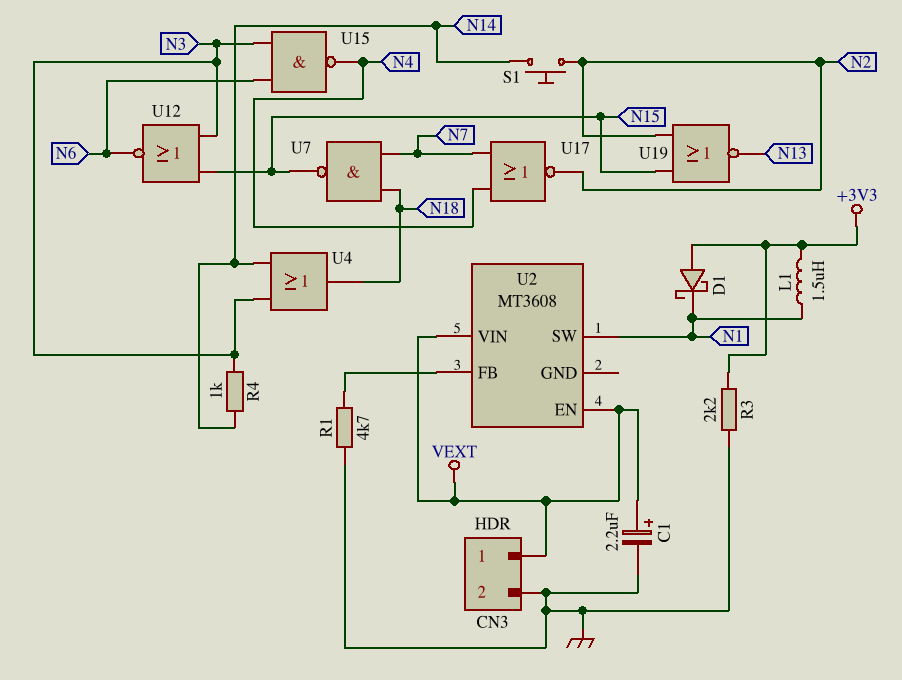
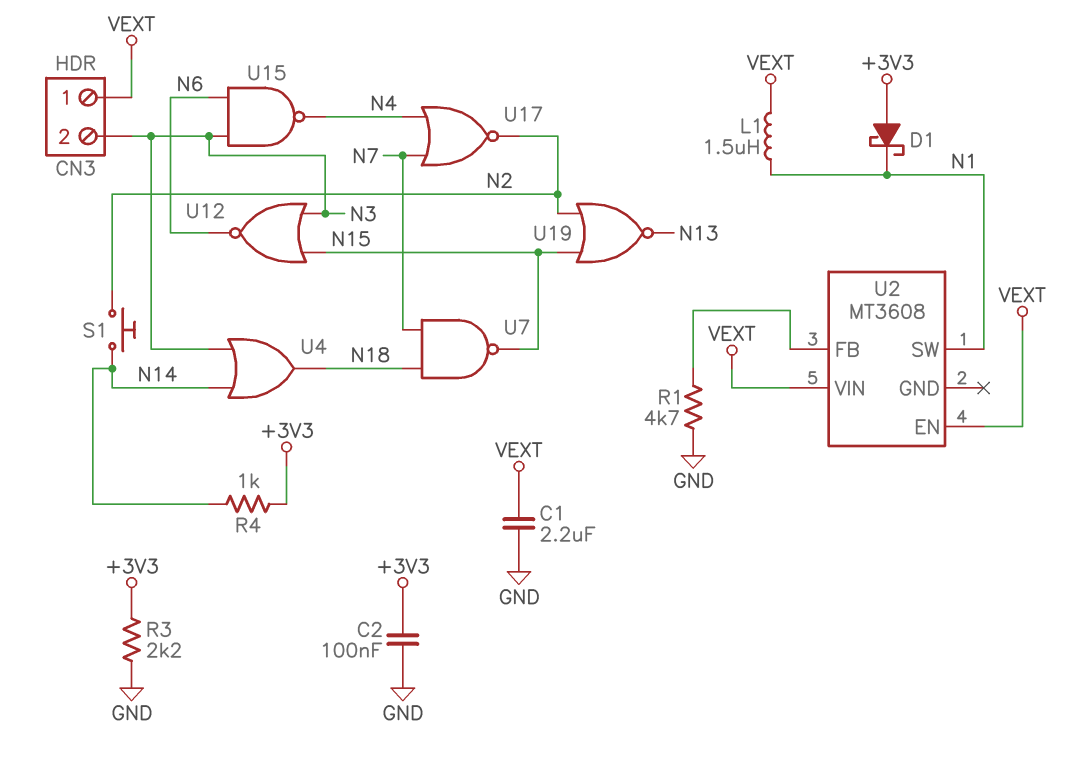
C1: 2.2uF (plus VEXT, minus GND) -> 2.2uF (GND, VEXT)
C2: none -> 100nF (+3V3, GND)
CN3 pin 2: GND -> N3
L1: 1.5uH (+3V3, N1) -> 1.5uH (N1, VEXT)
R4: 1k (N3, N14) -> 1k (+3V3, N14)

